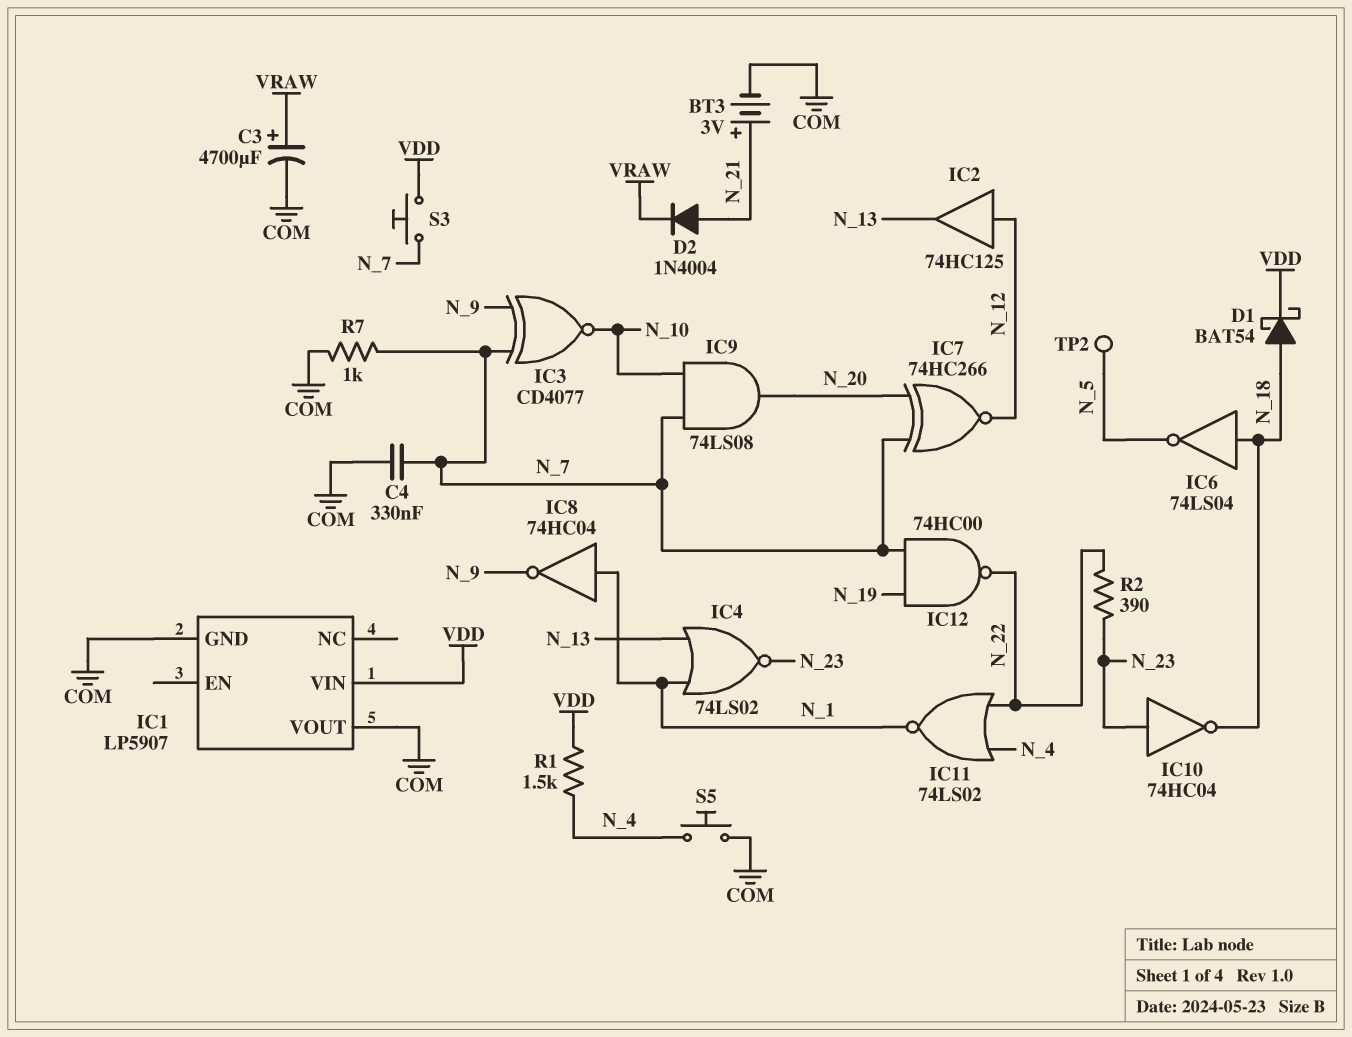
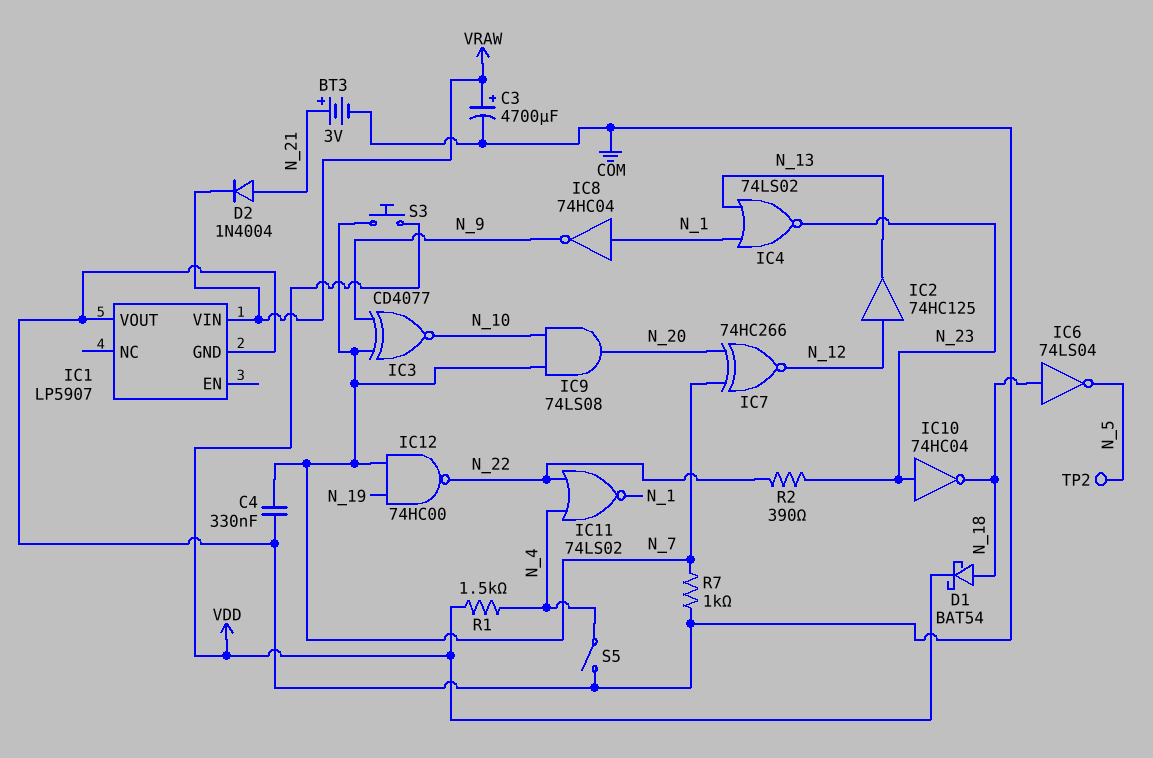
IC1 pin VIN: VDD -> VRAW
S5: button (COM, N_4) -> switch (COM, N_4)

